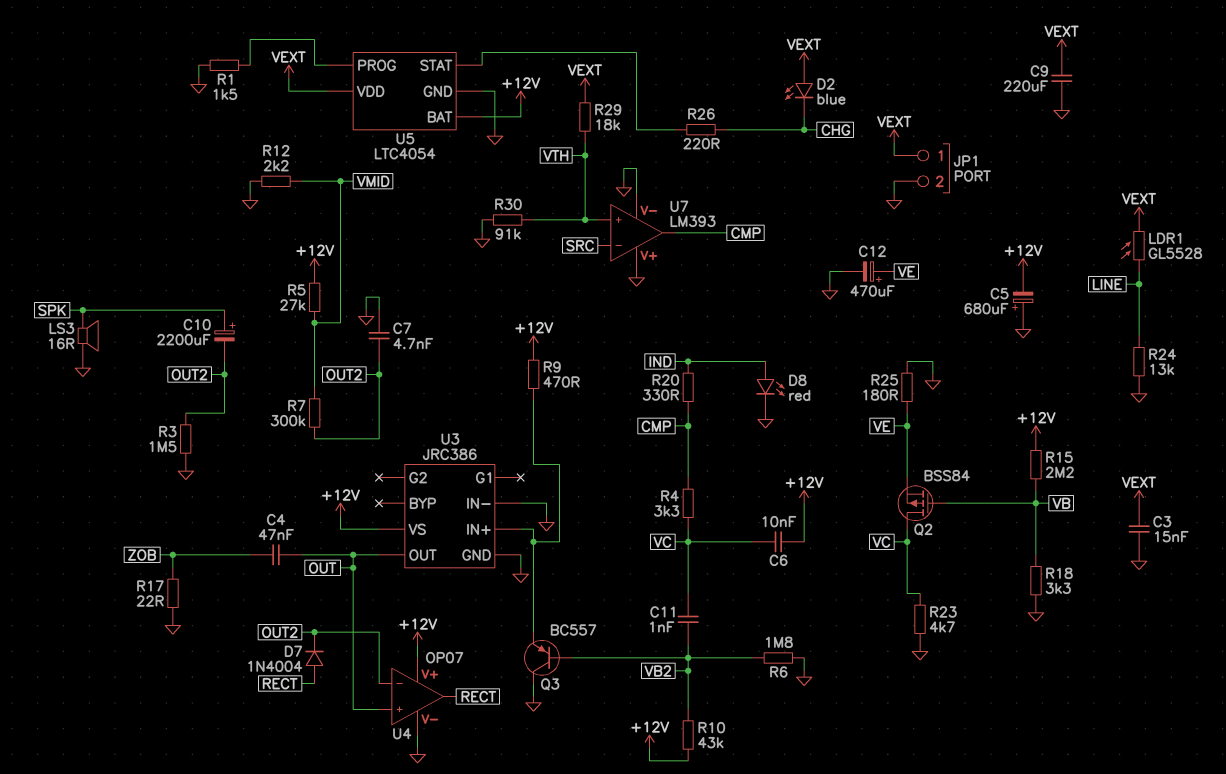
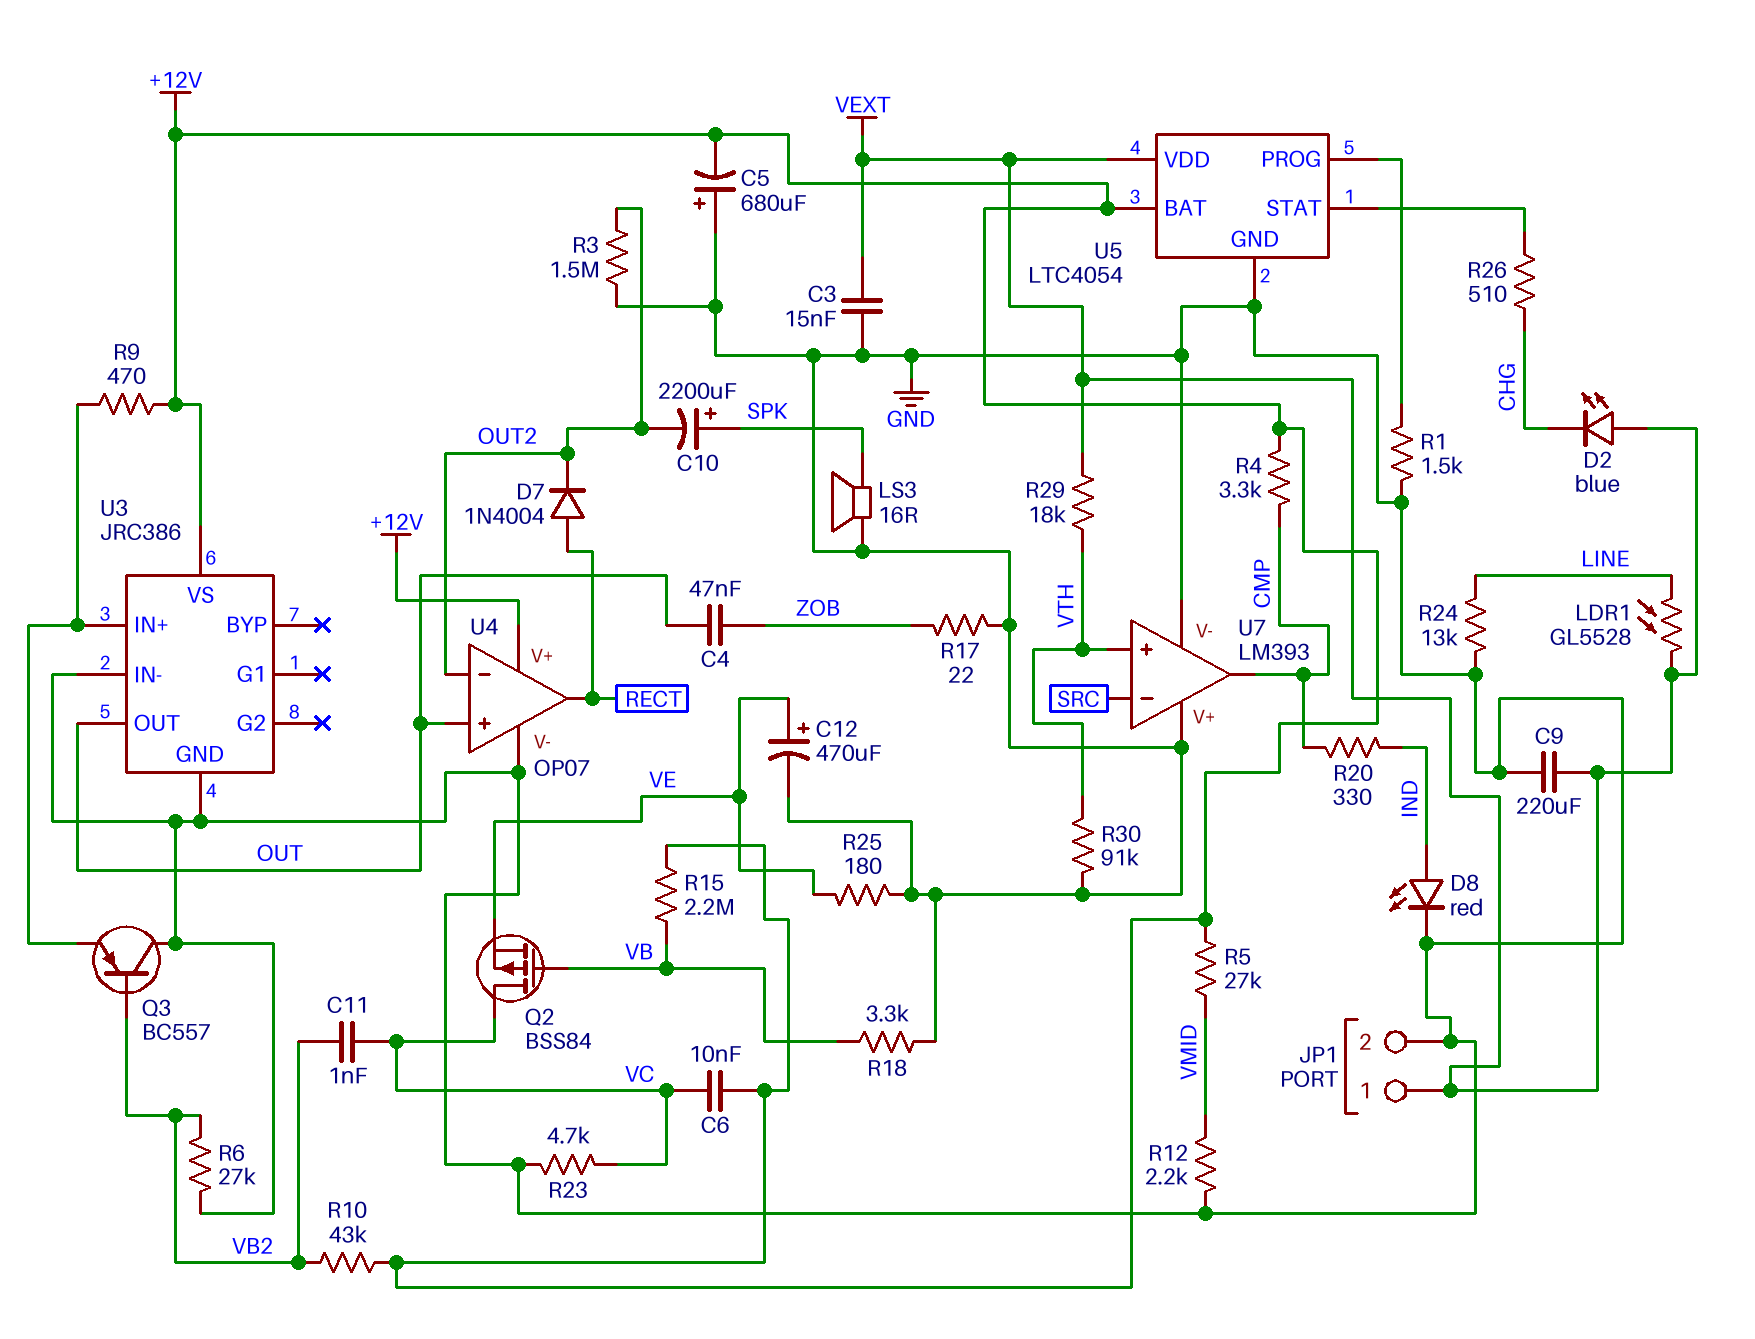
C7: 4.7nF (GND, OUT2) -> none
R4: 3.3k (CMP, VC) -> 3.3k (+12V, CMP)
R6: 1.8M (GND, VB2) -> 27k (GND, VB2)
R7: 300k (OUT2, VMID) -> none
R26: 220 (CHG, U5/STAT) -> 510 (CHG, U5/STAT)

